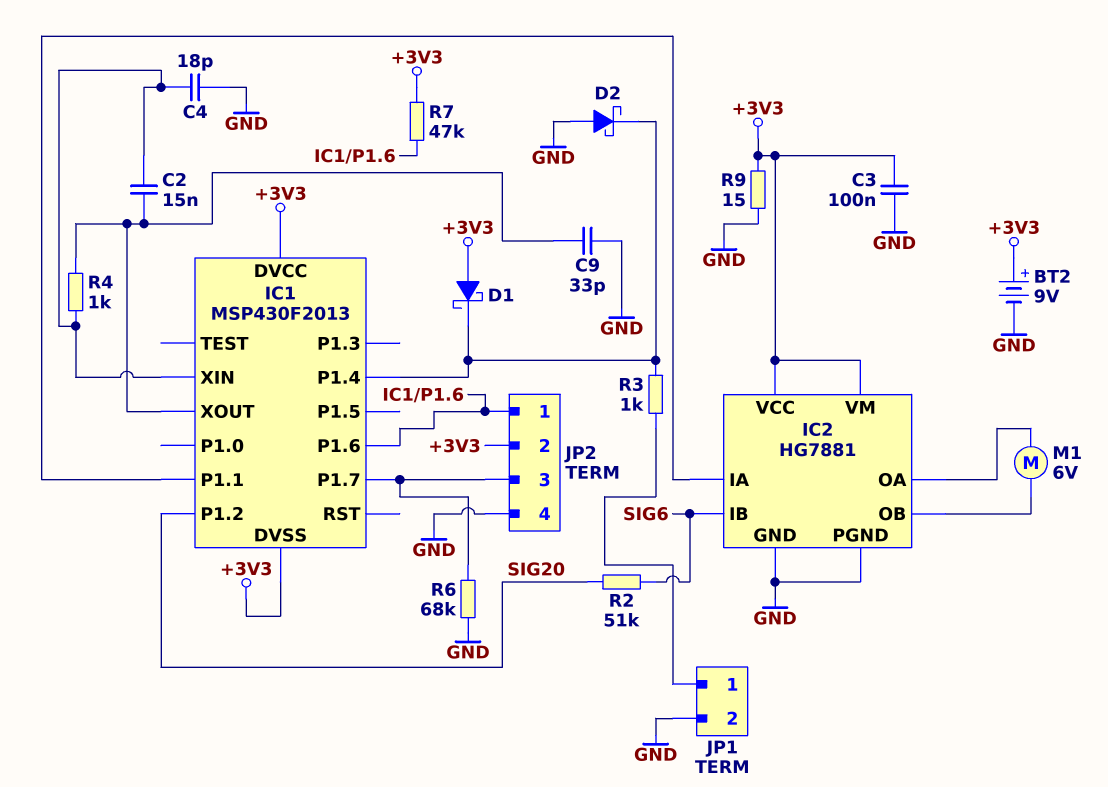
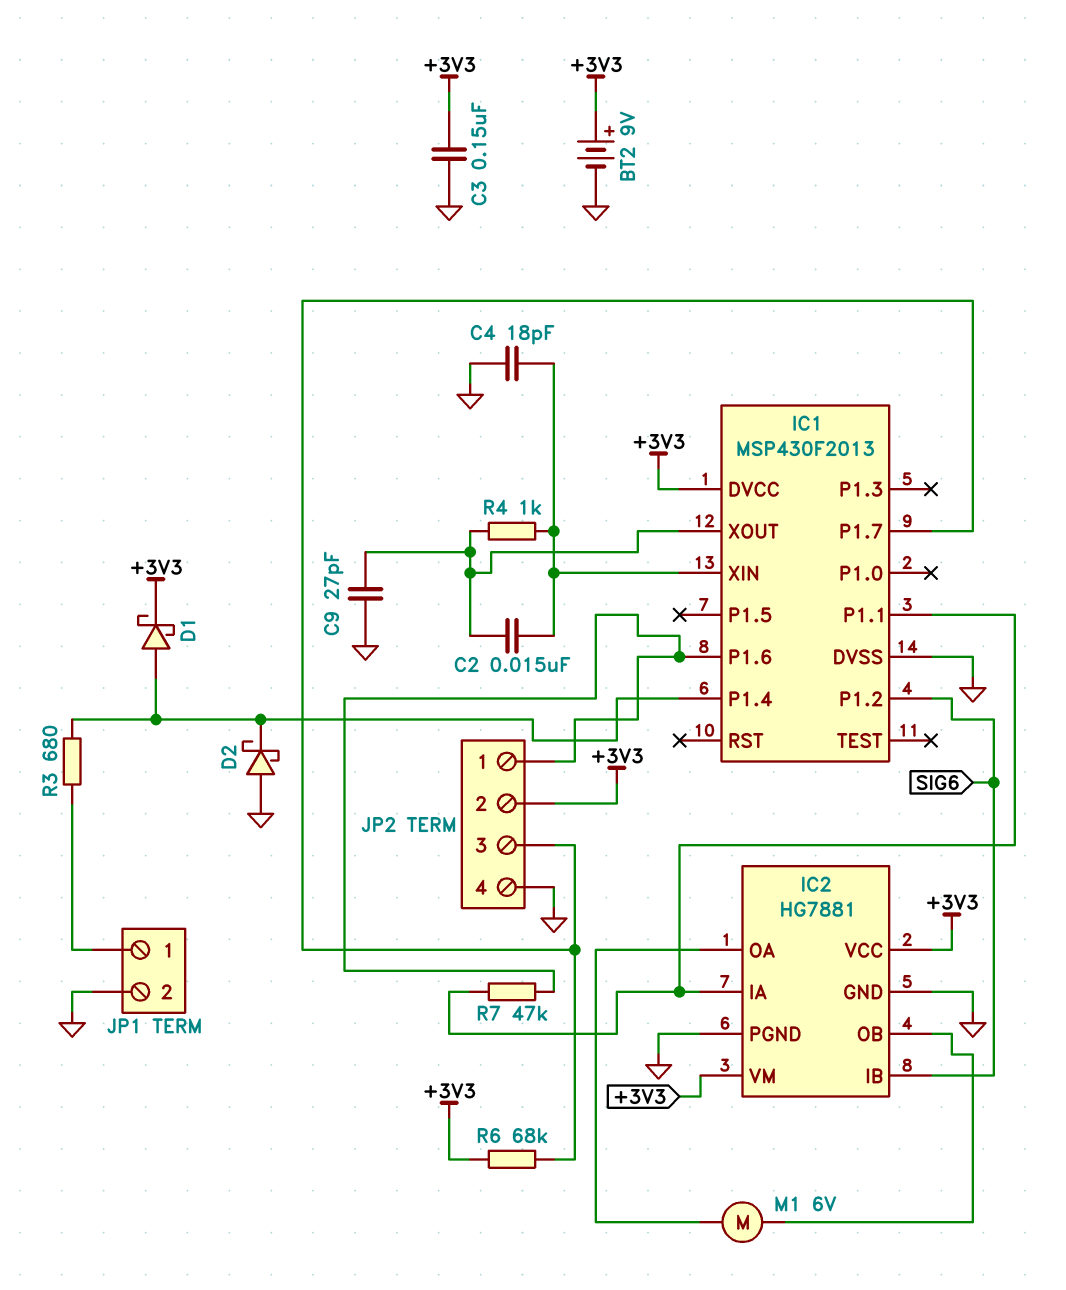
C3: 100nF (+3V3, GND) -> 150nF (+3V3, GND)
C9: 33pF (GND, IC1/XOUT) -> 27pF (GND, IC1/XOUT)
D1: schottky (A +3V3, K IC1/P1.4) -> schottky (A IC1/P1.4, K +3V3)
IC1 pin DVSS: +3V3 -> GND
IC1 pin P1.2: SIG20 -> SIG6
R2: 51k (SIG6, SIG20) -> none
R3: 1k (IC1/P1.4, JP1/1) -> 680 (IC1/P1.4, JP1/1)
R6: 68k (GND, IC1/P1.7) -> 68k (+3V3, IC1/P1.7)
R7: 47k (+3V3, IC1/P1.6) -> 47k (IC1/P1.1, IC1/P1.6)
R9: 15 (+3V3, GND) -> none

